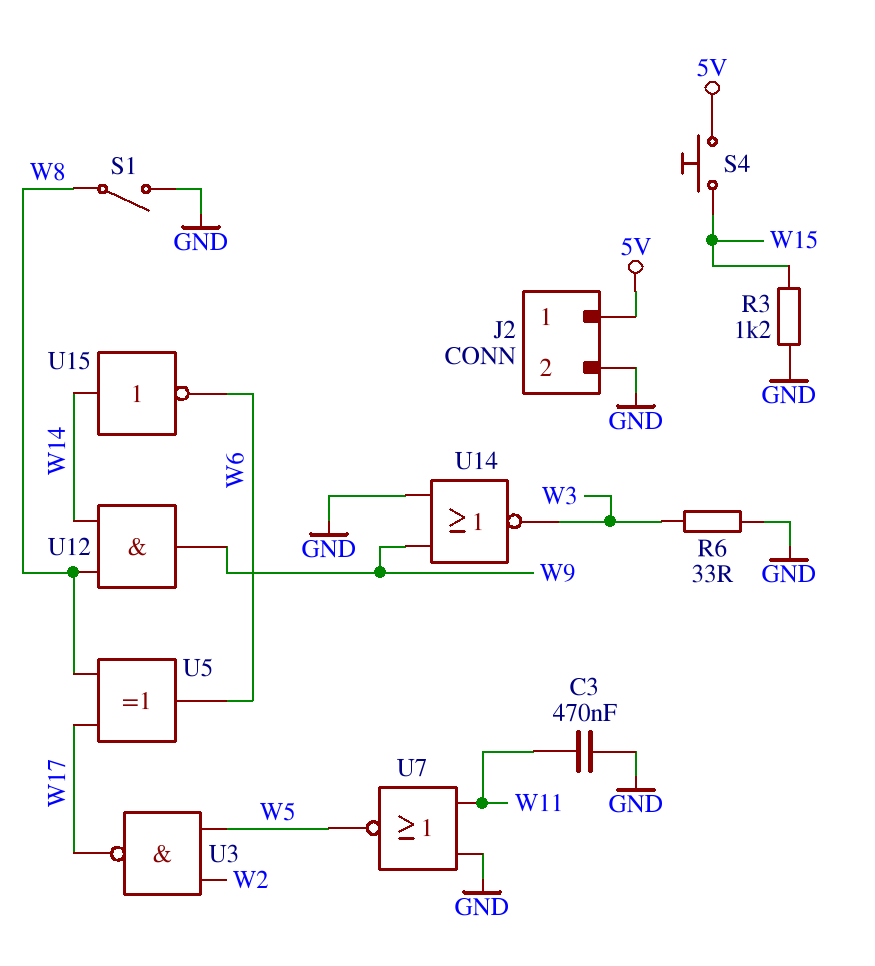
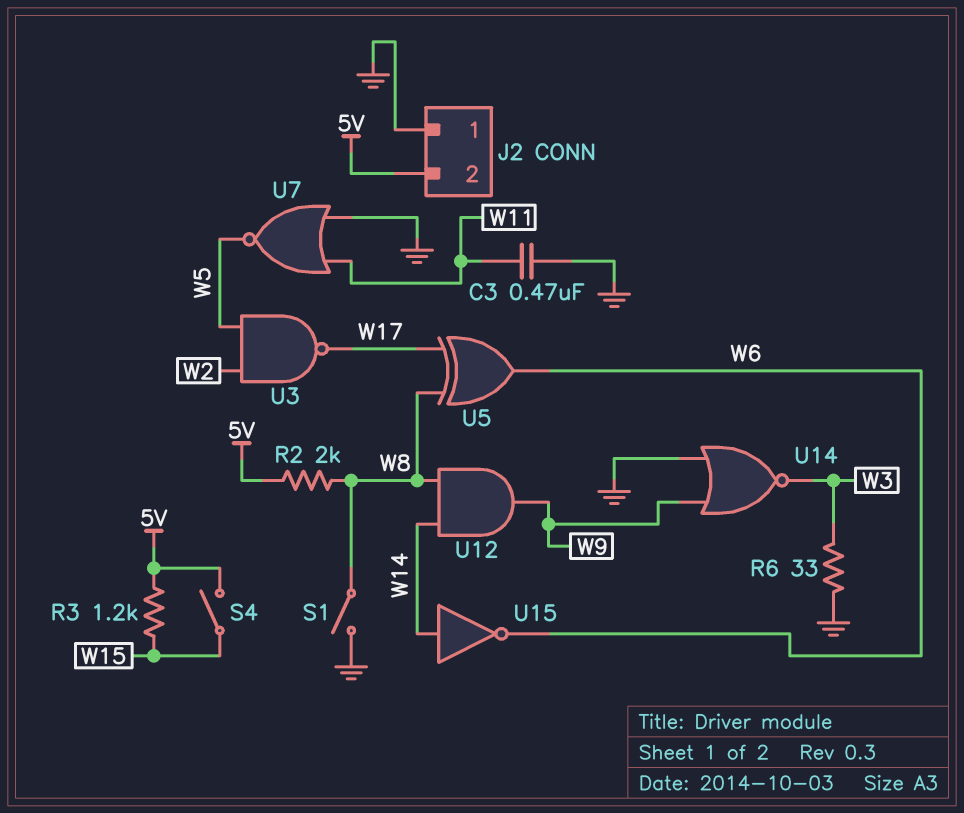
J2 pin 1: 5V -> GND
J2 pin 2: GND -> 5V
R2: none -> 2k (5V, W8)
R3: 1.2k (GND, W15) -> 1.2k (5V, W15)
S4: button (5V, W15) -> switch (5V, W15)

